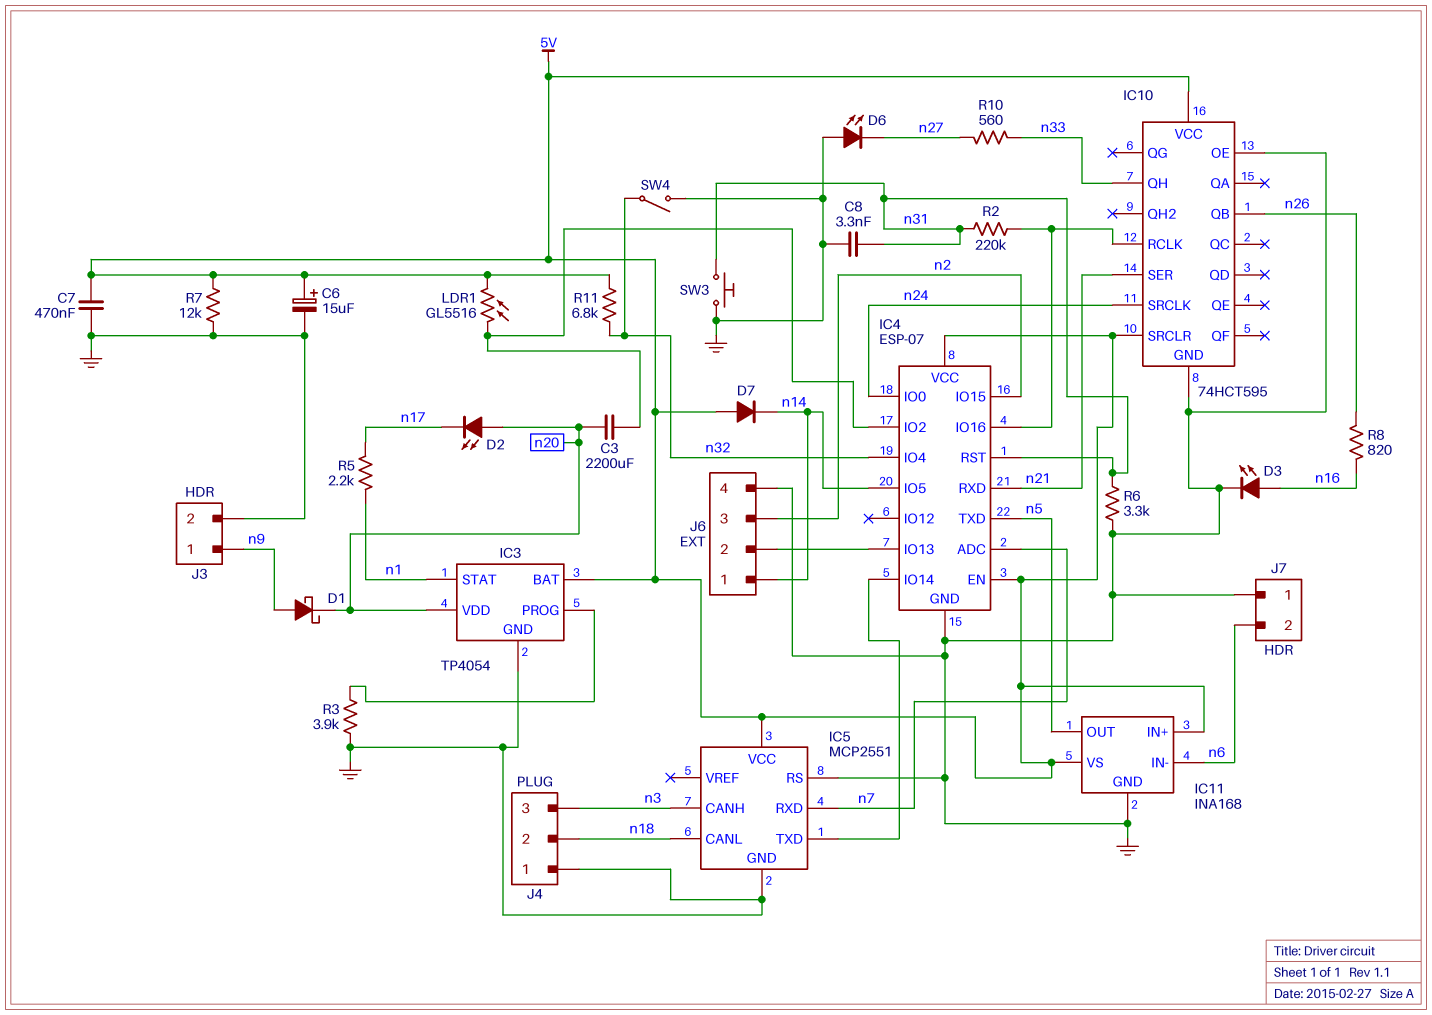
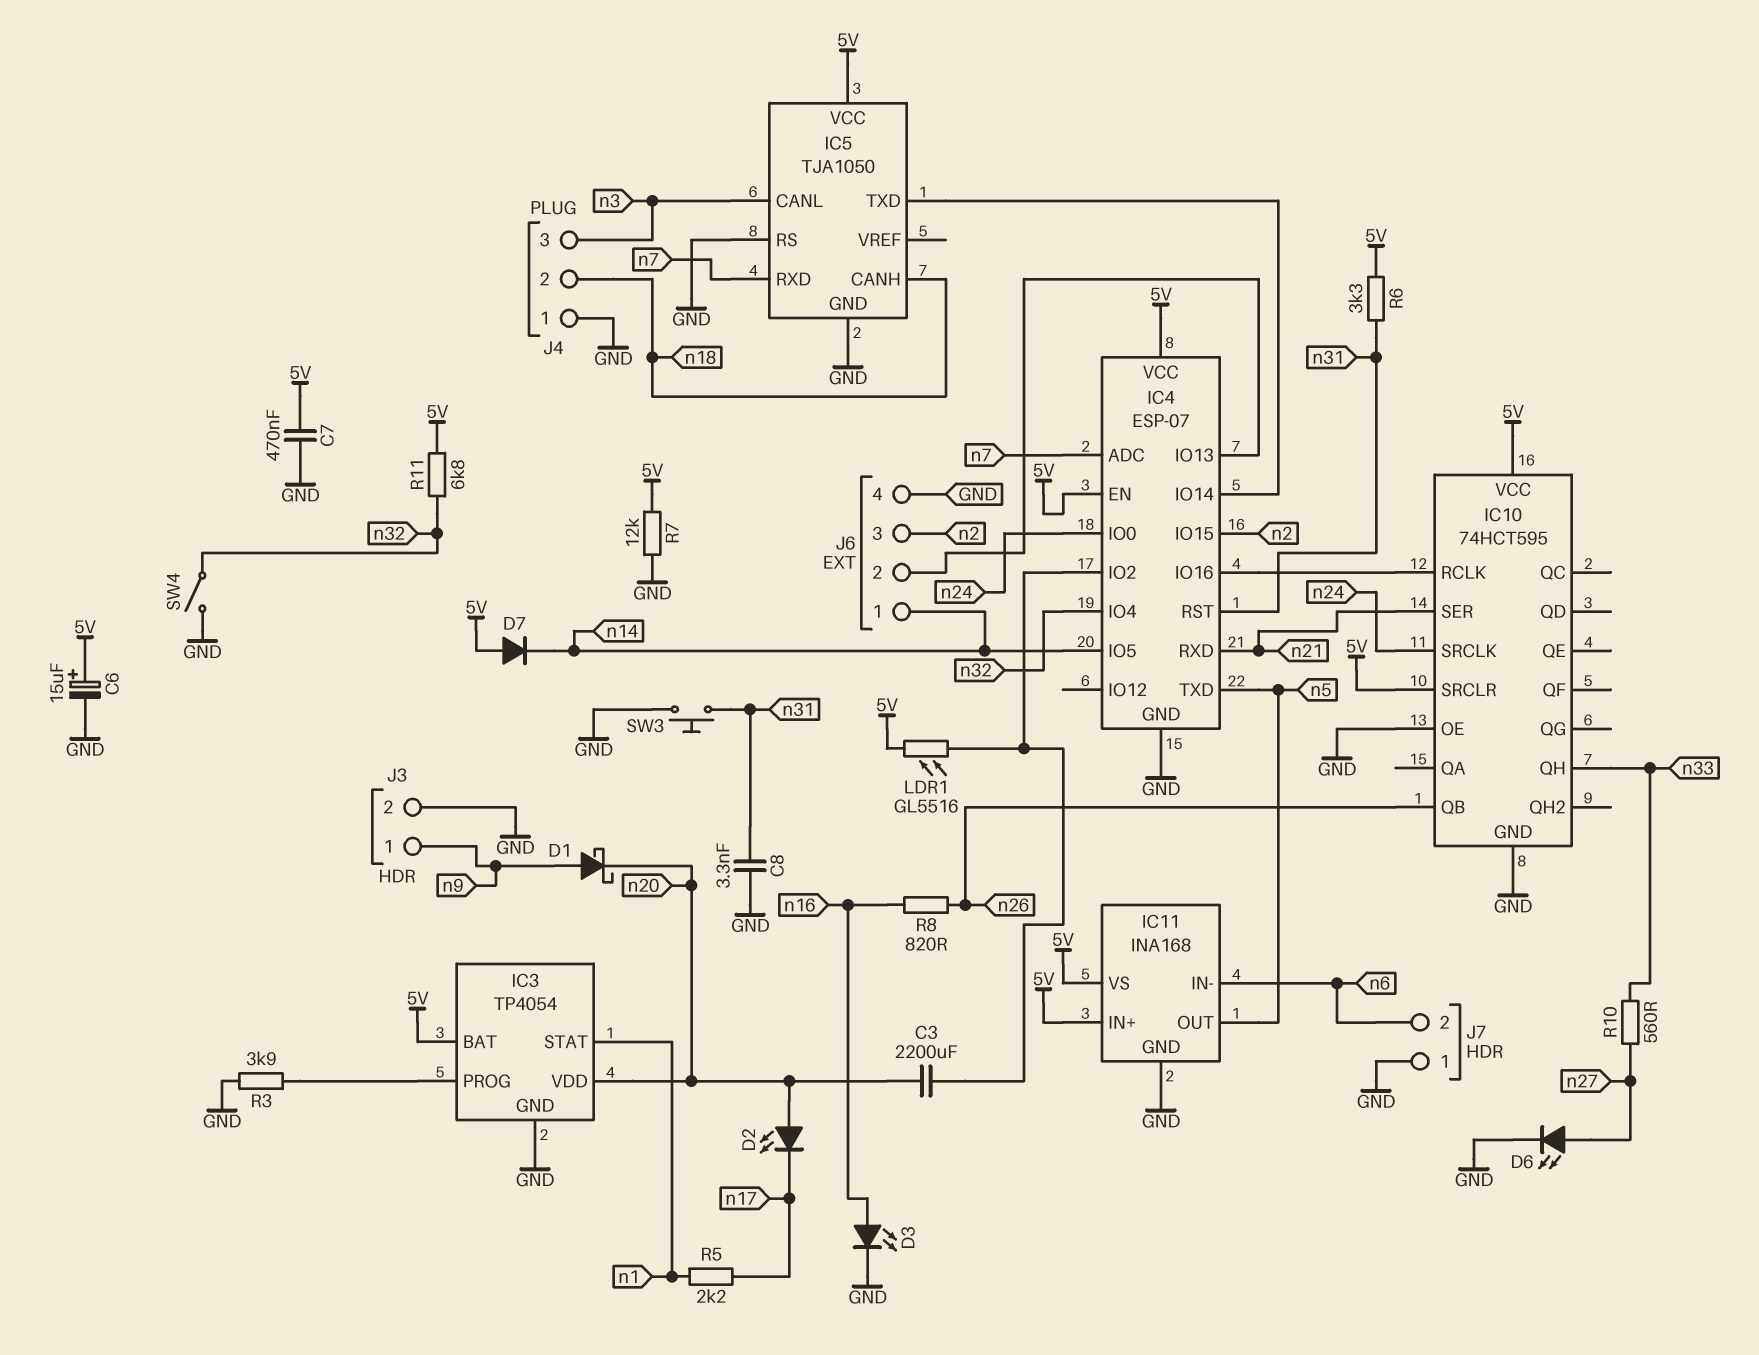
D6: LED (A GND, K n27) -> LED (A n27, K GND)
IC5: MCP2551 -> TJA1050
IC5 pin CANH: n3 -> n18
IC5 pin CANL: n18 -> n3
R2: 220k (IC4/IO16, n31) -> none
R6: 3.3k (GND, n31) -> 3.3k (5V, n31)

